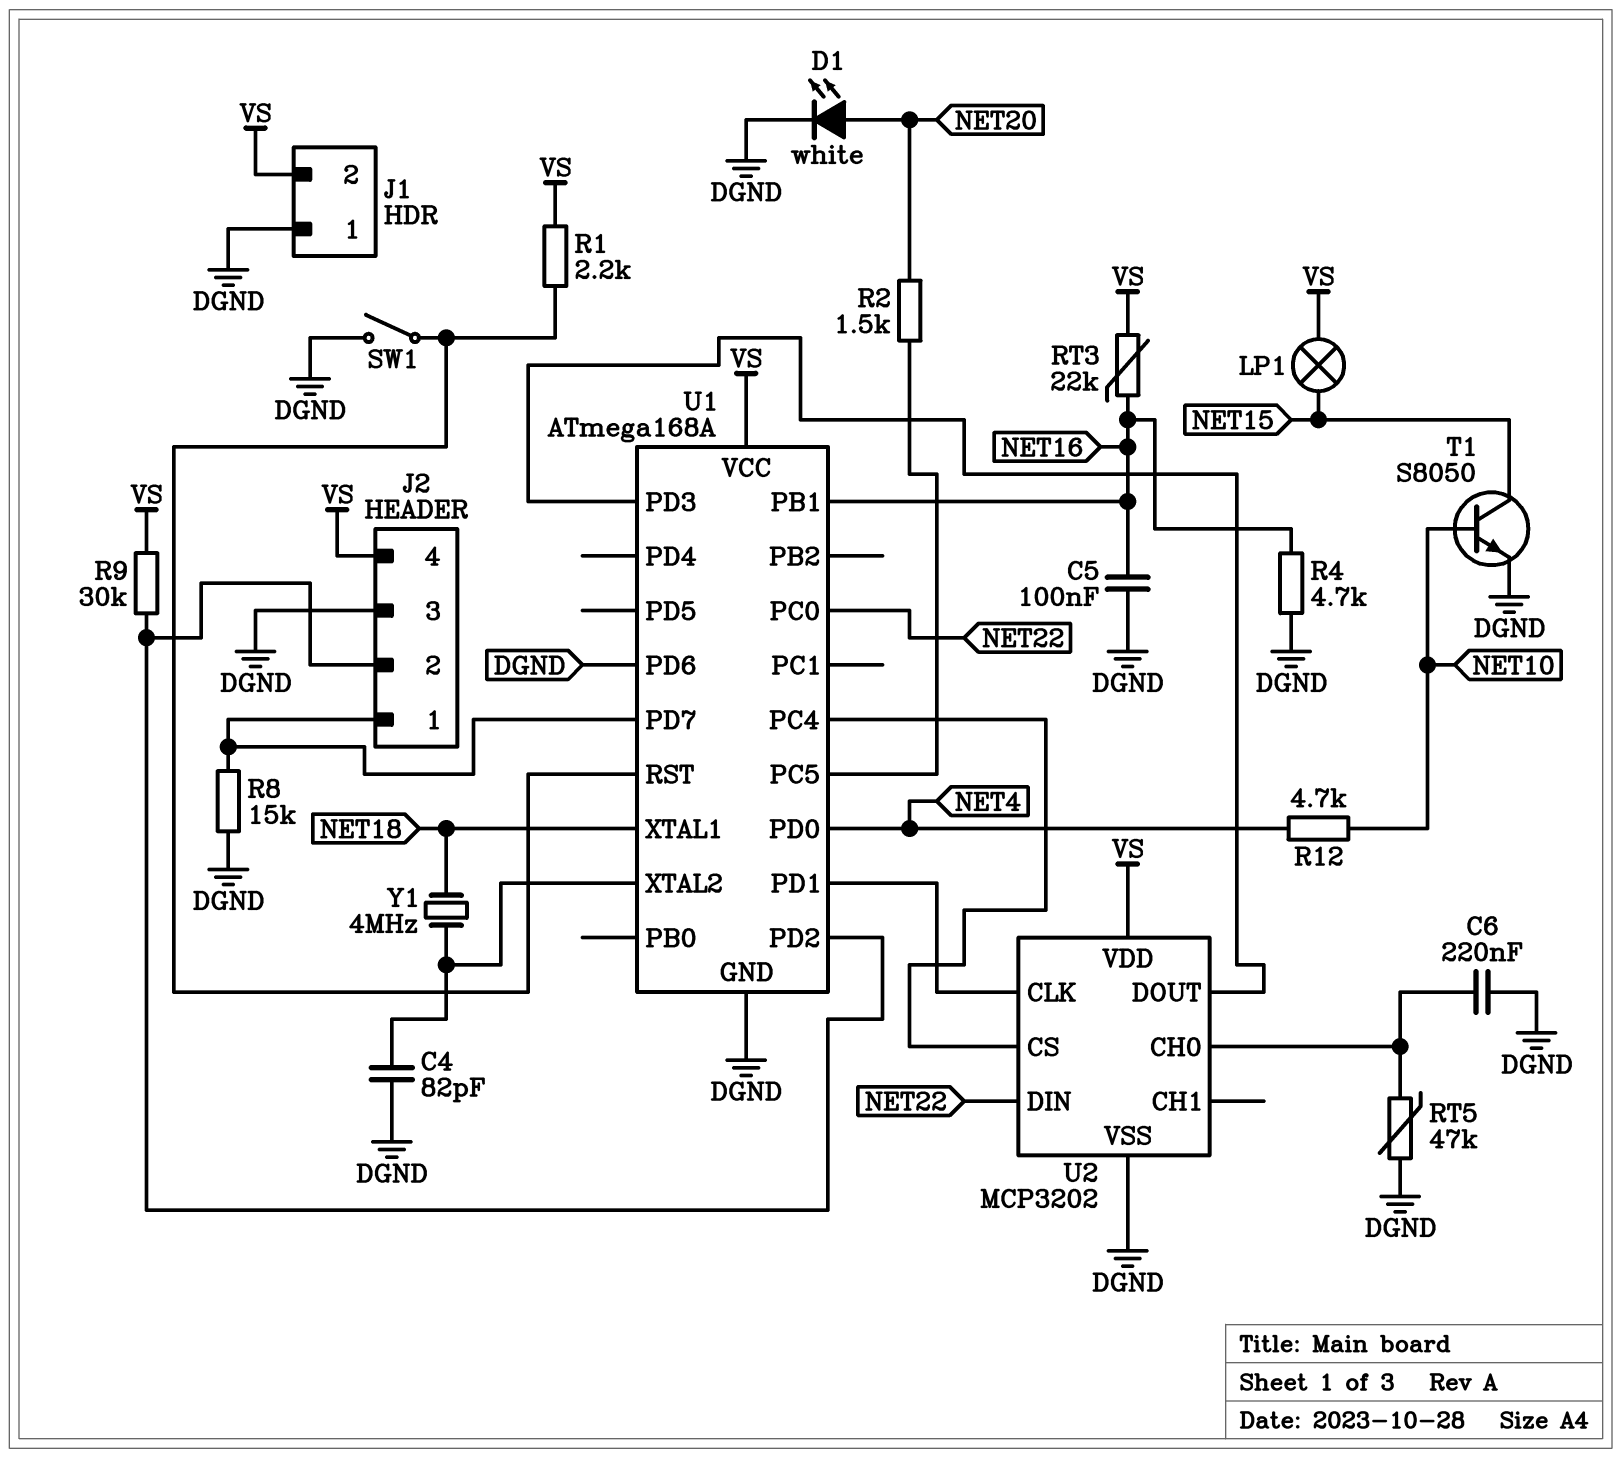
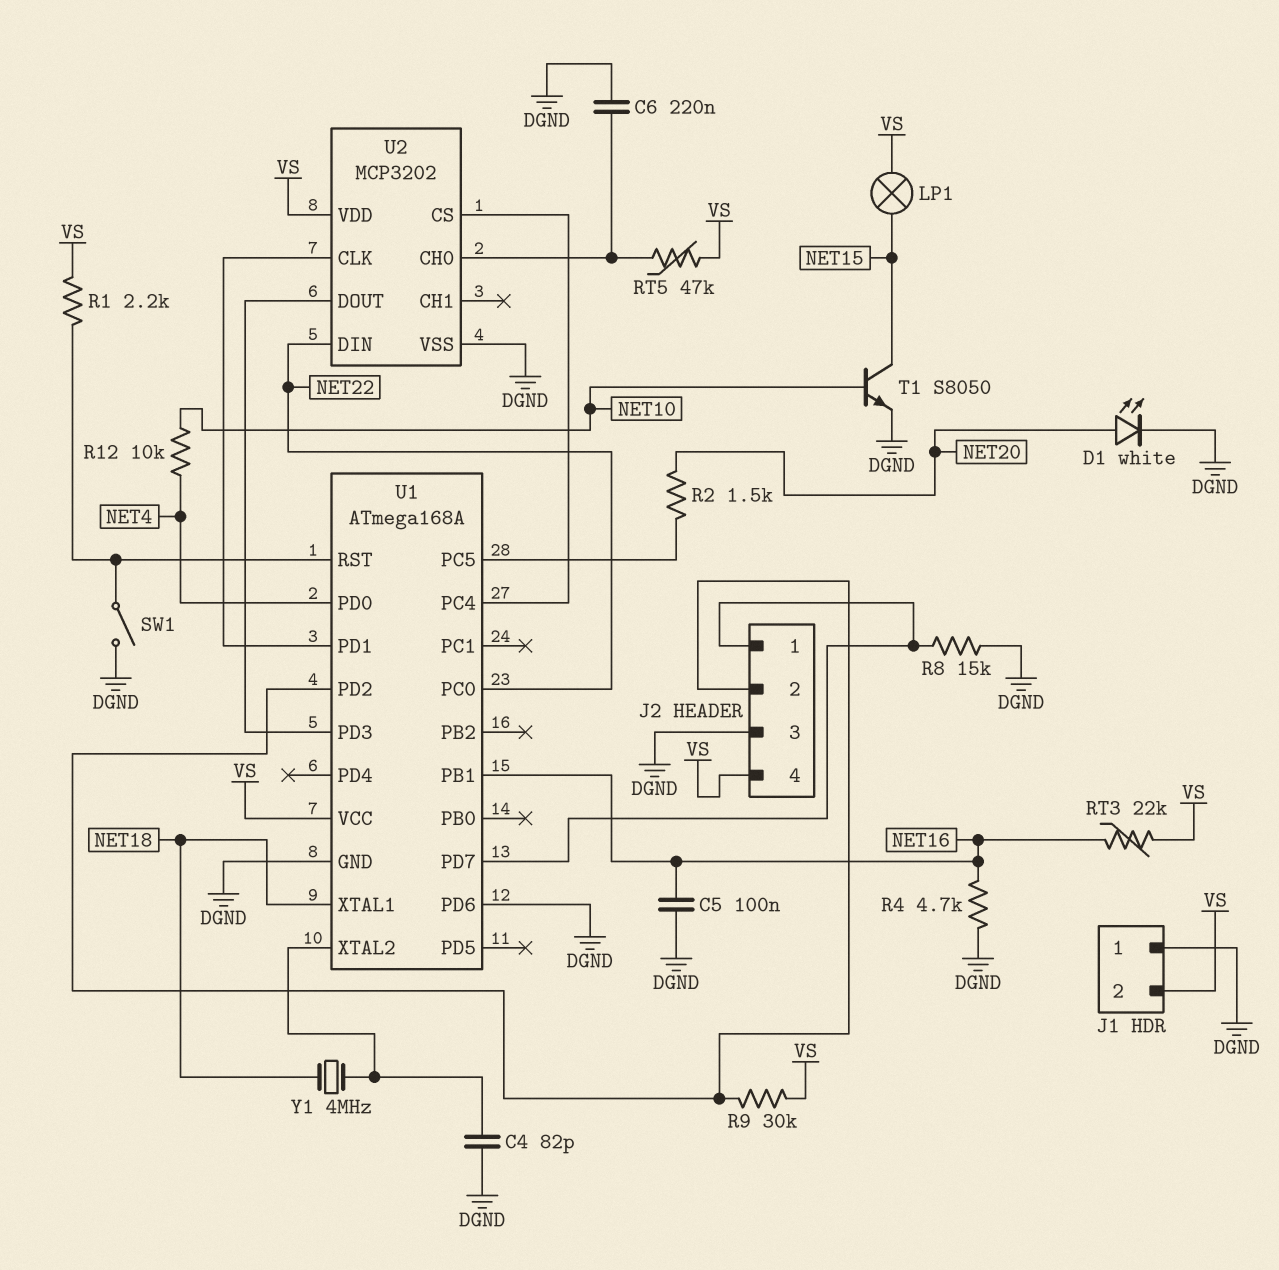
R12: 4.7k (NET4, NET10) -> 10k (NET4, NET10)
RT5: 47k (DGND, U2/CH0) -> 47k (U2/CH0, VS)

